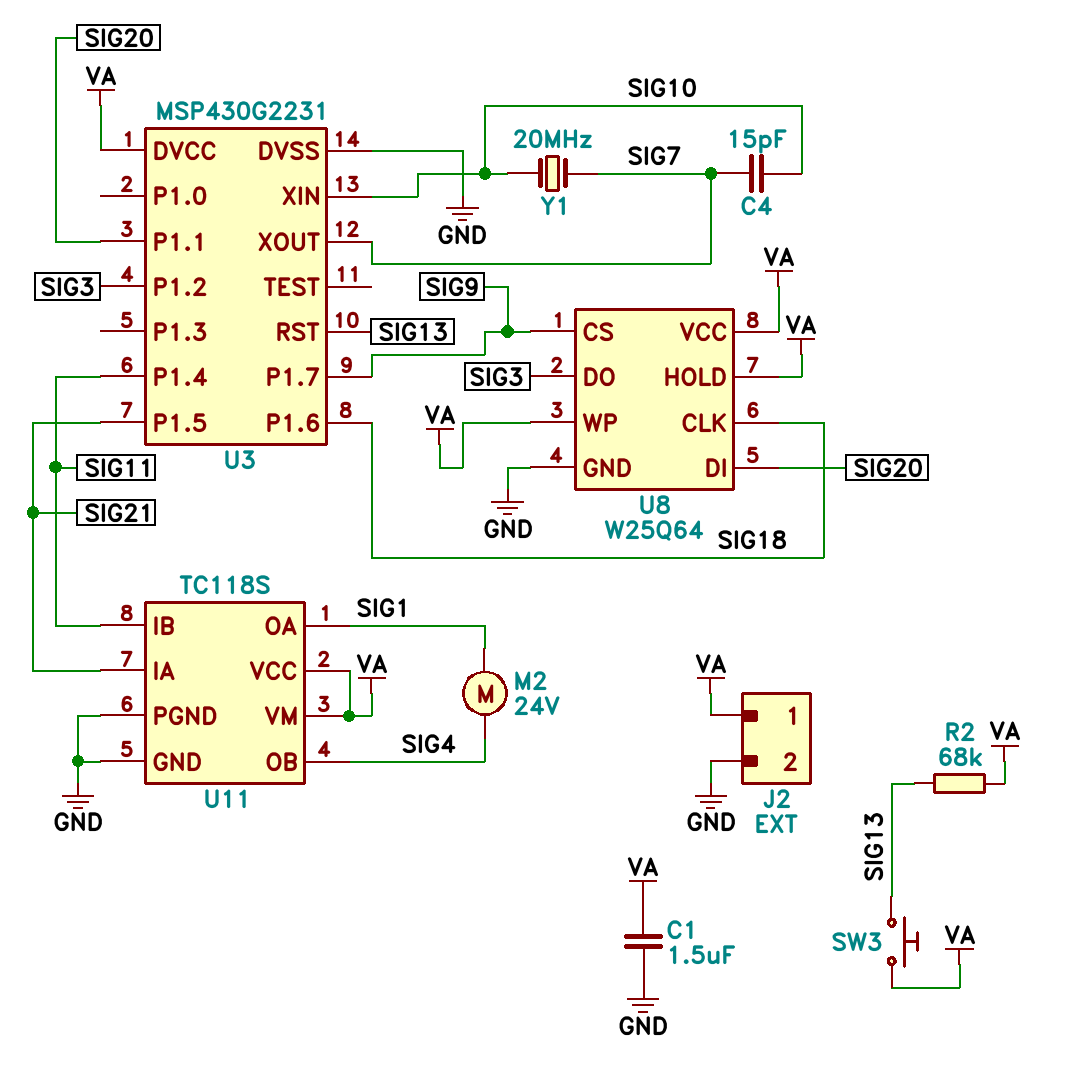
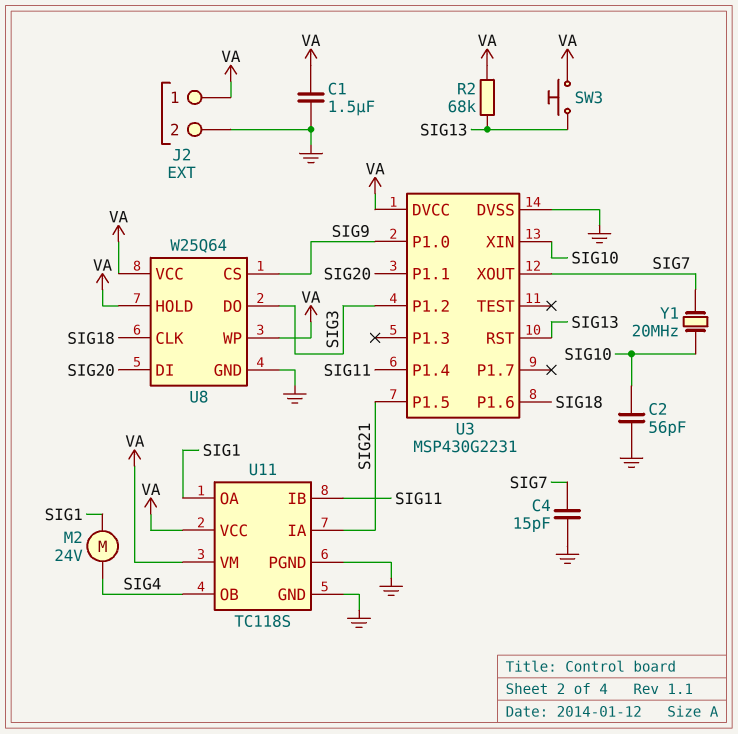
C2: none -> 56pF (GND, SIG10)
C4: 15pF (SIG7, SIG10) -> 15pF (GND, SIG7)
U3 pin P1.0: none -> SIG9
U3 pin P1.7: SIG9 -> none

